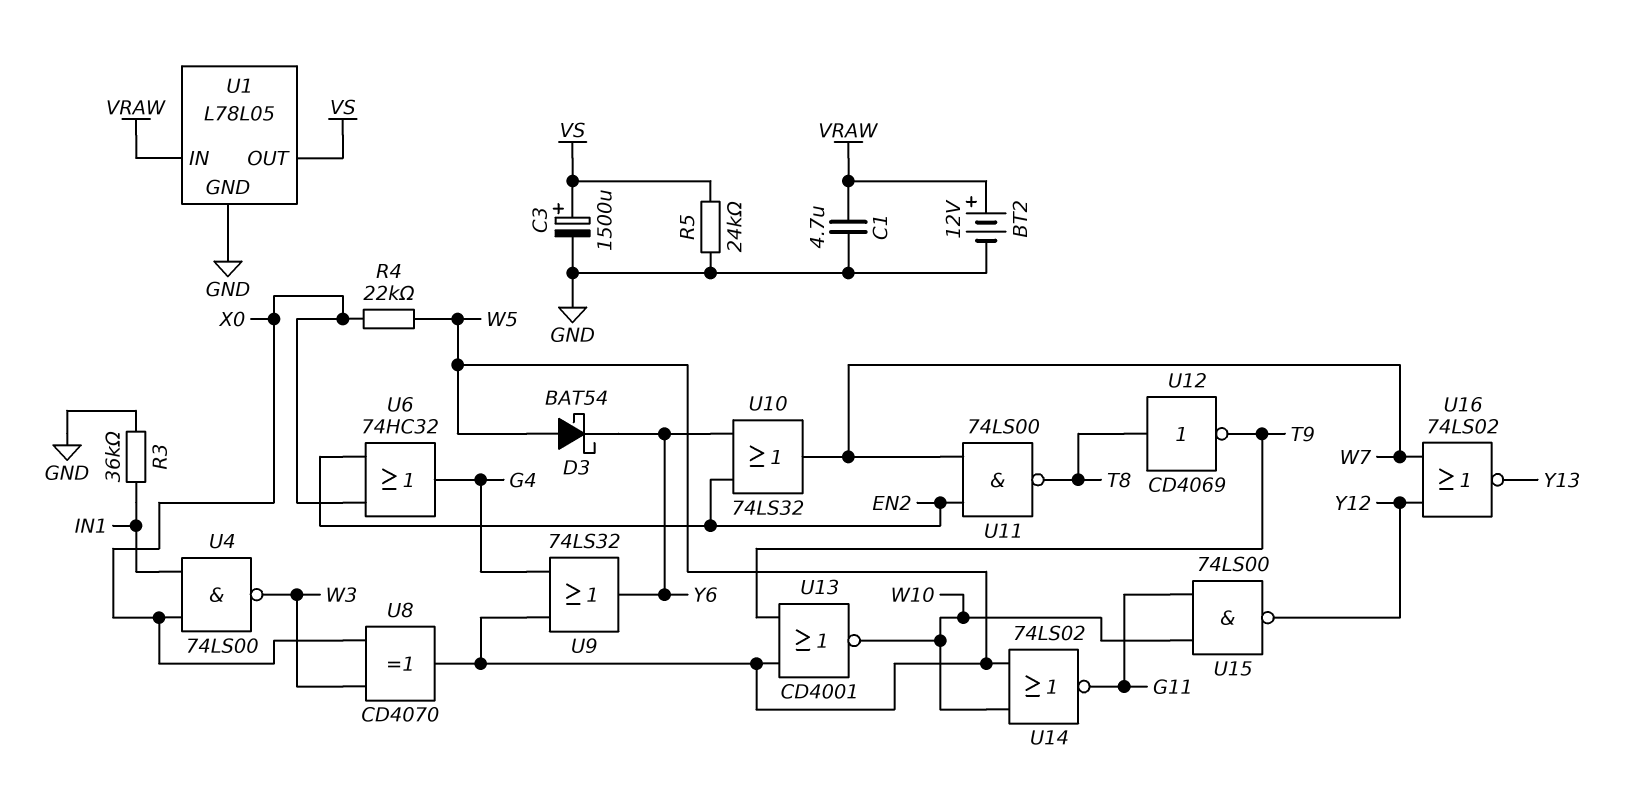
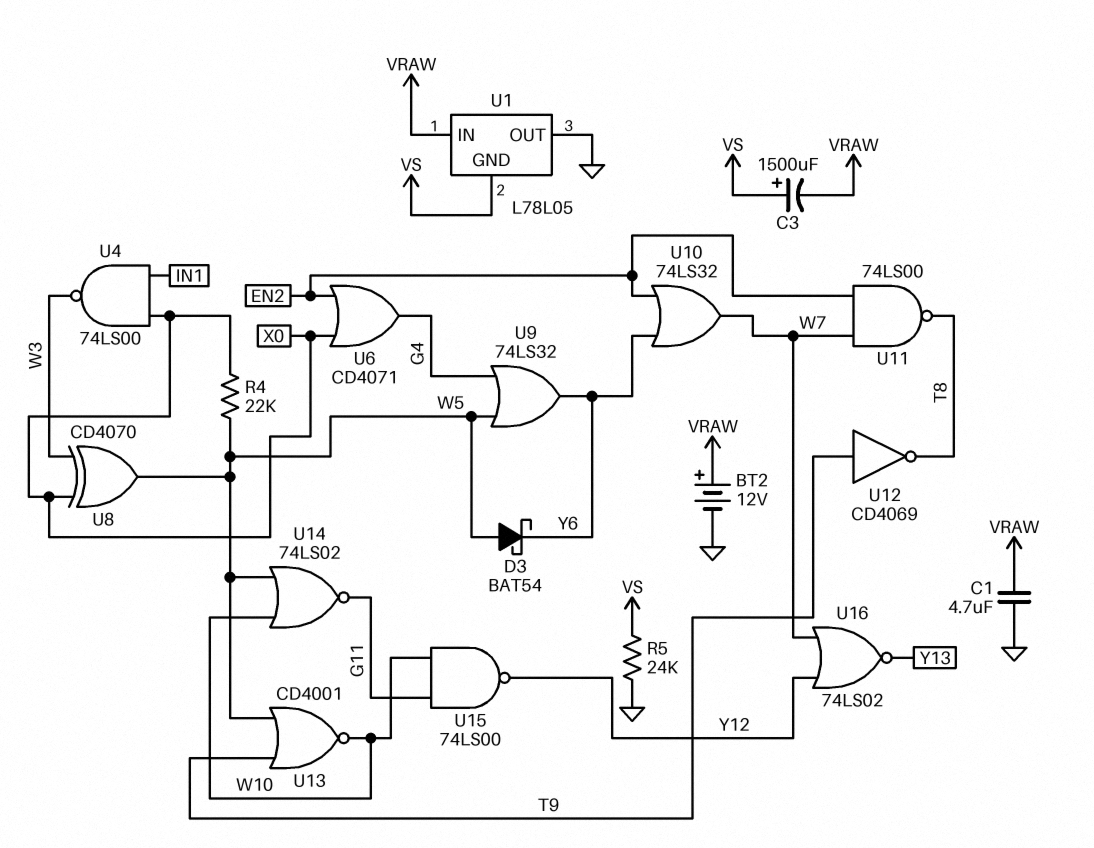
C3: 1500uF (plus VS, minus GND) -> 1500uF (plus VS, minus VRAW)
R3: 36k (GND, IN1) -> none
U1 pin GND: GND -> VS
U1 pin OUT: VS -> GND
U6: OR 74HC32 (in EN2, in X0, out G4) -> OR CD4071 (in EN2, in X0, out G4)
U12: NOT CD4069 (in T8, out T9) -> NOT CD4069 (in T9, out T8)

